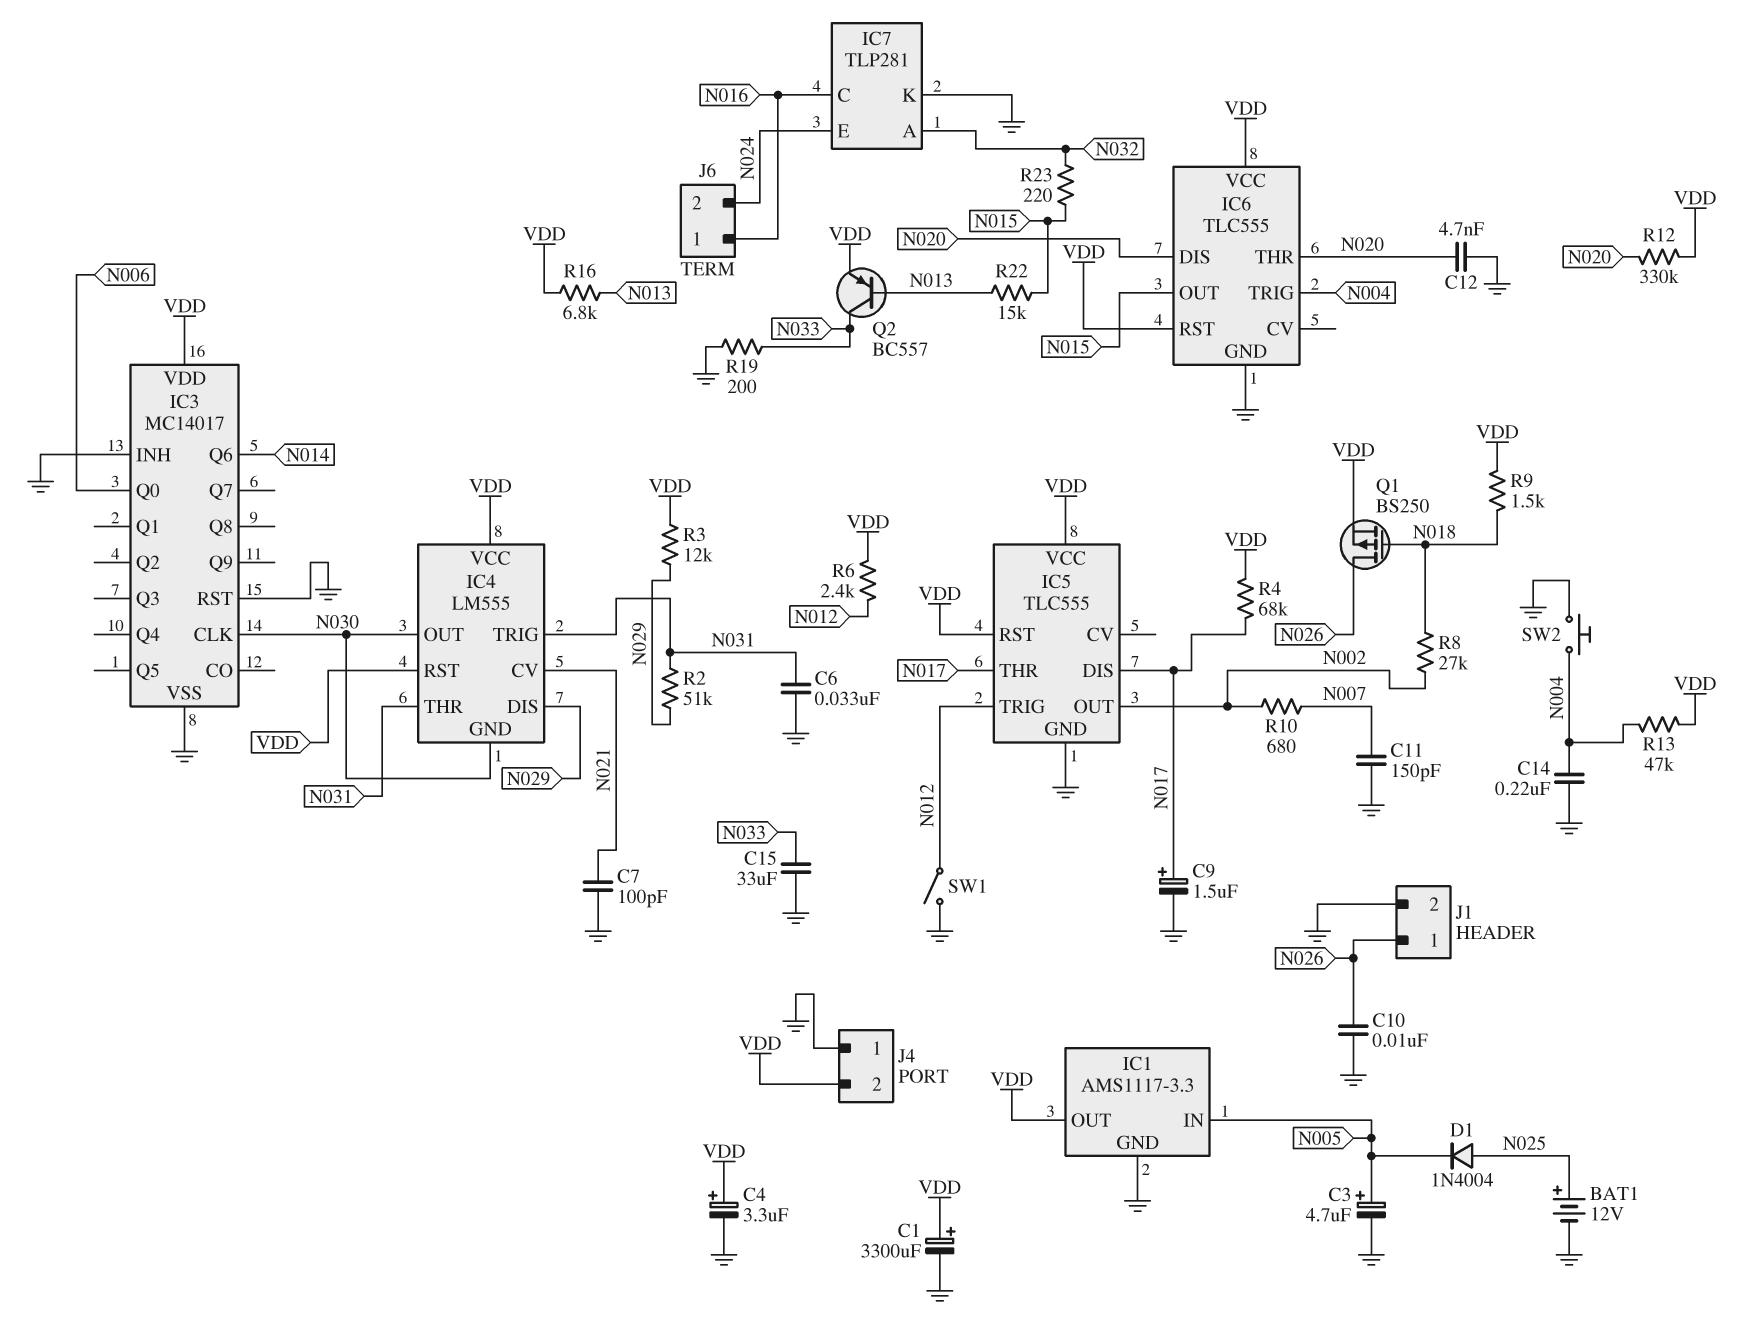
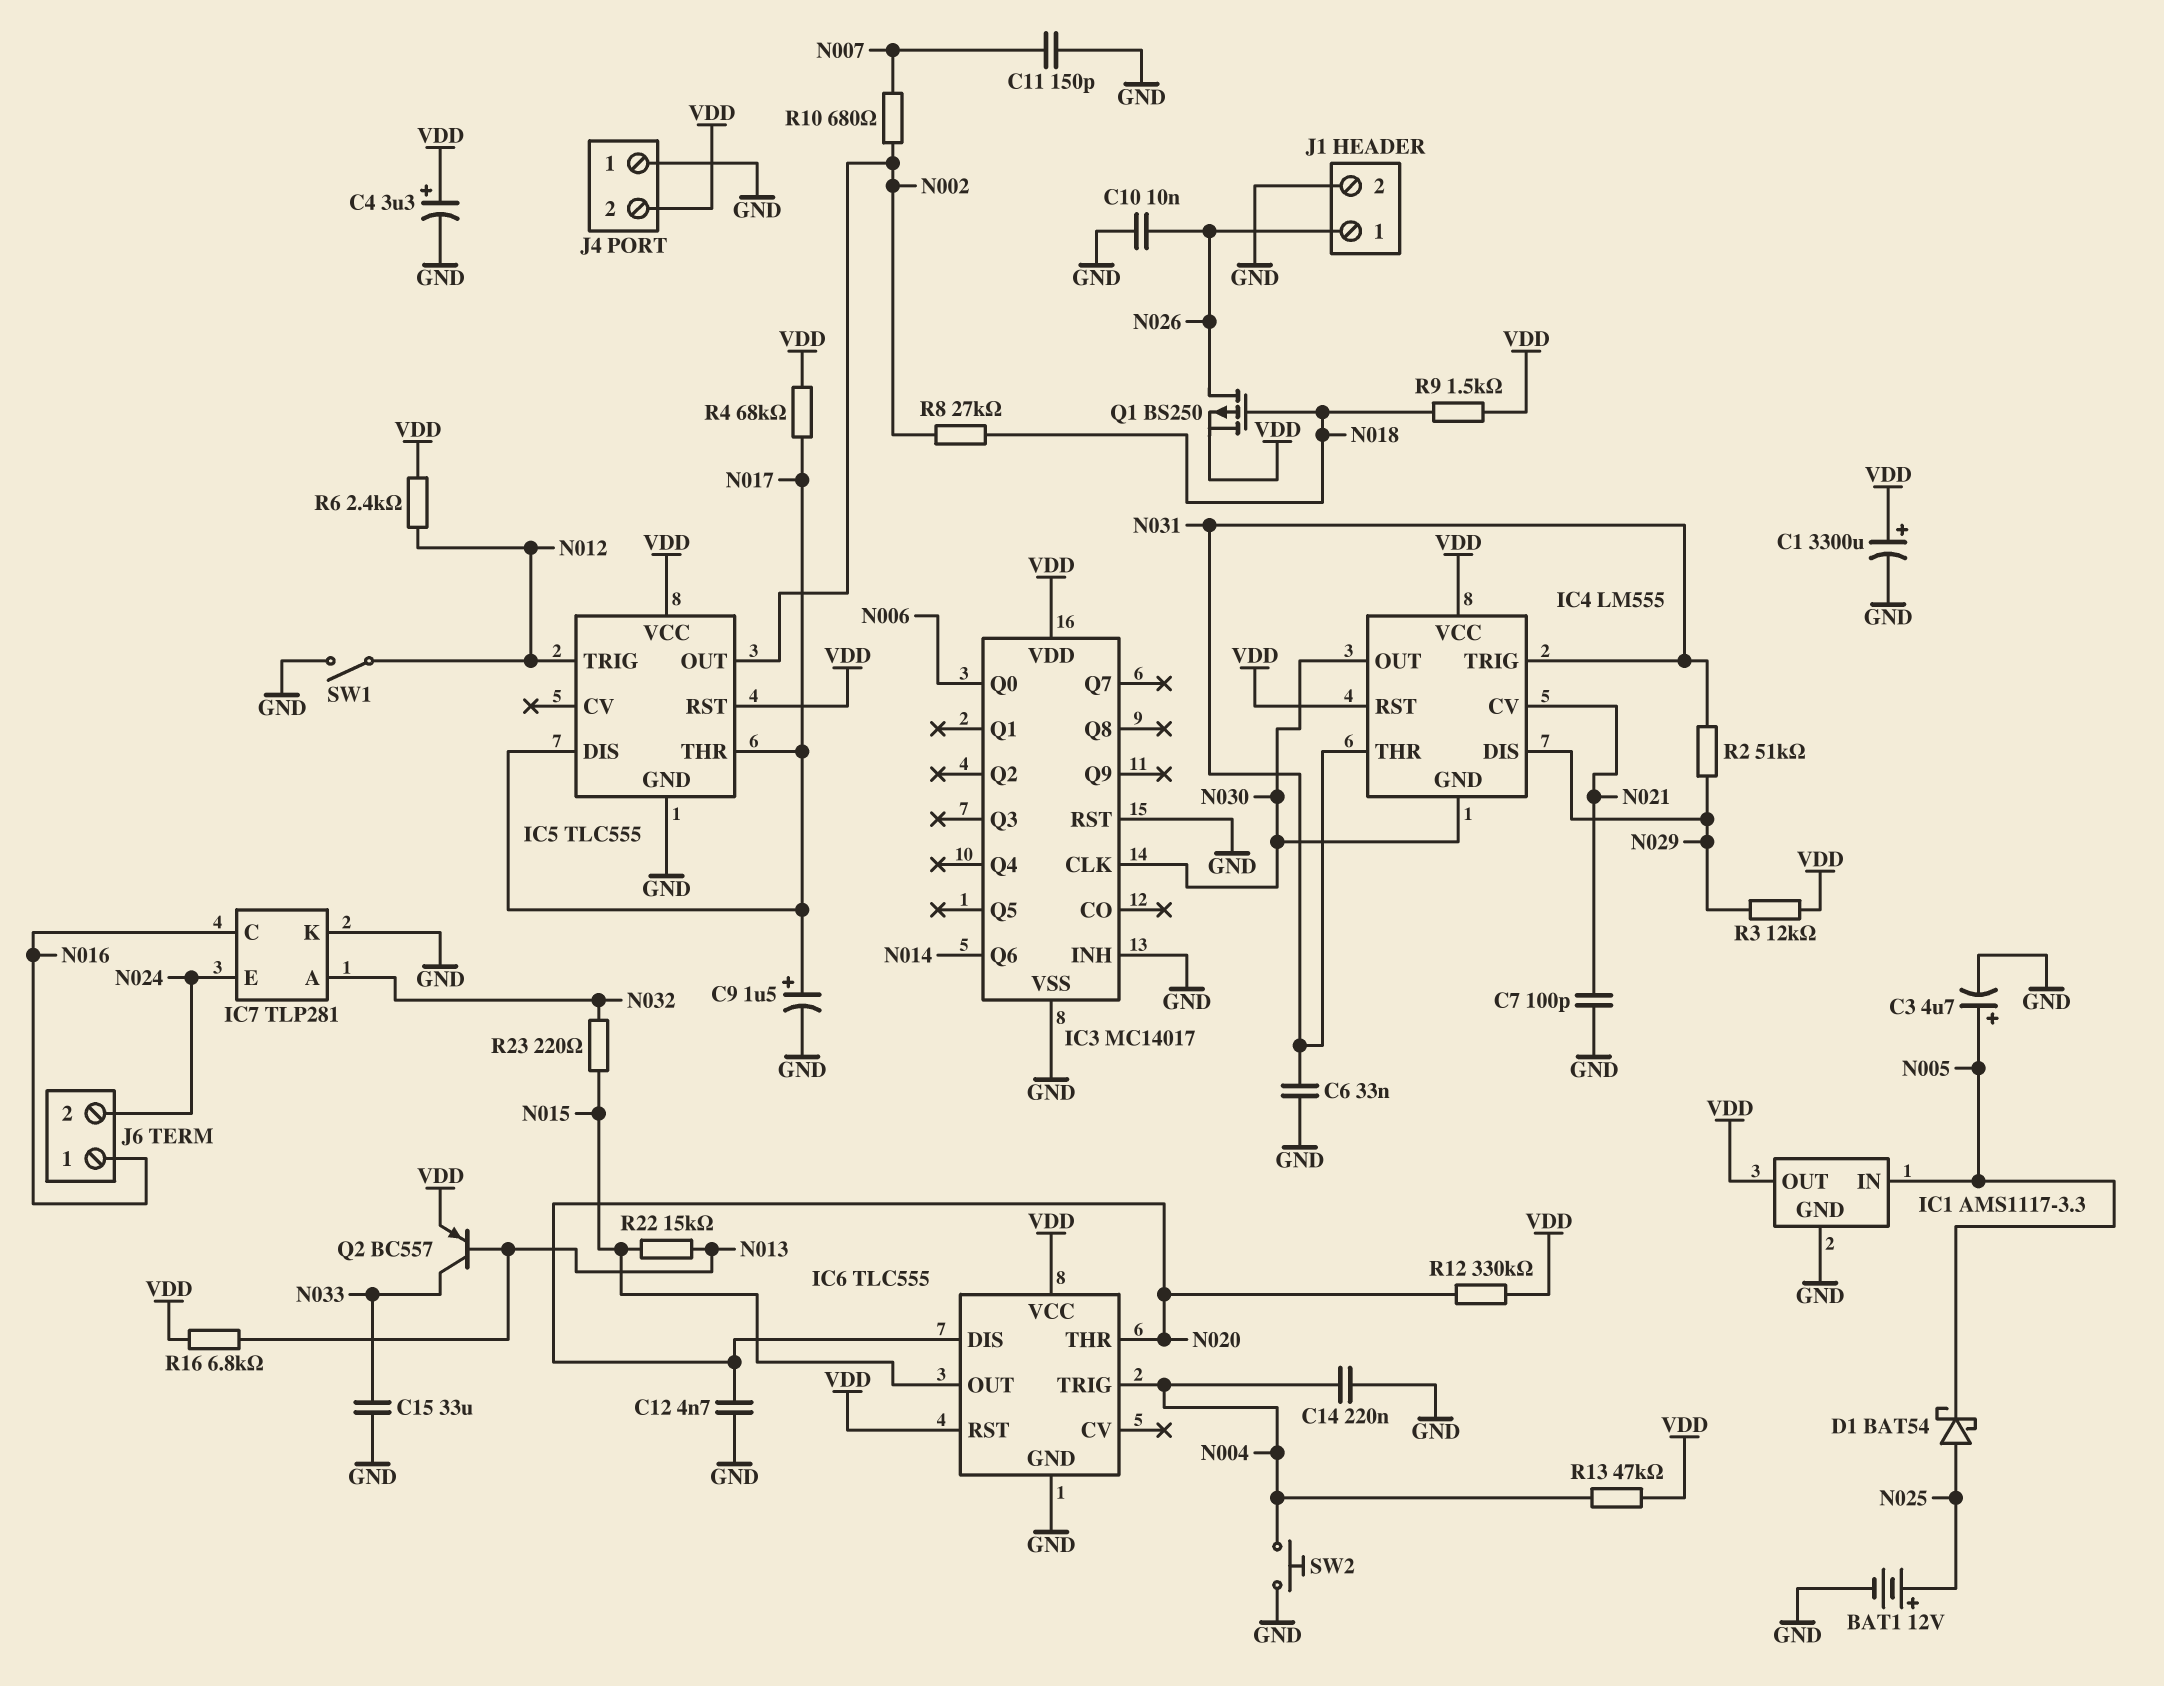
D1: diode 1N4004 (A N025, K N005) -> schottky BAT54 (A N025, K N005)
R19: 200 (GND, N033) -> none

